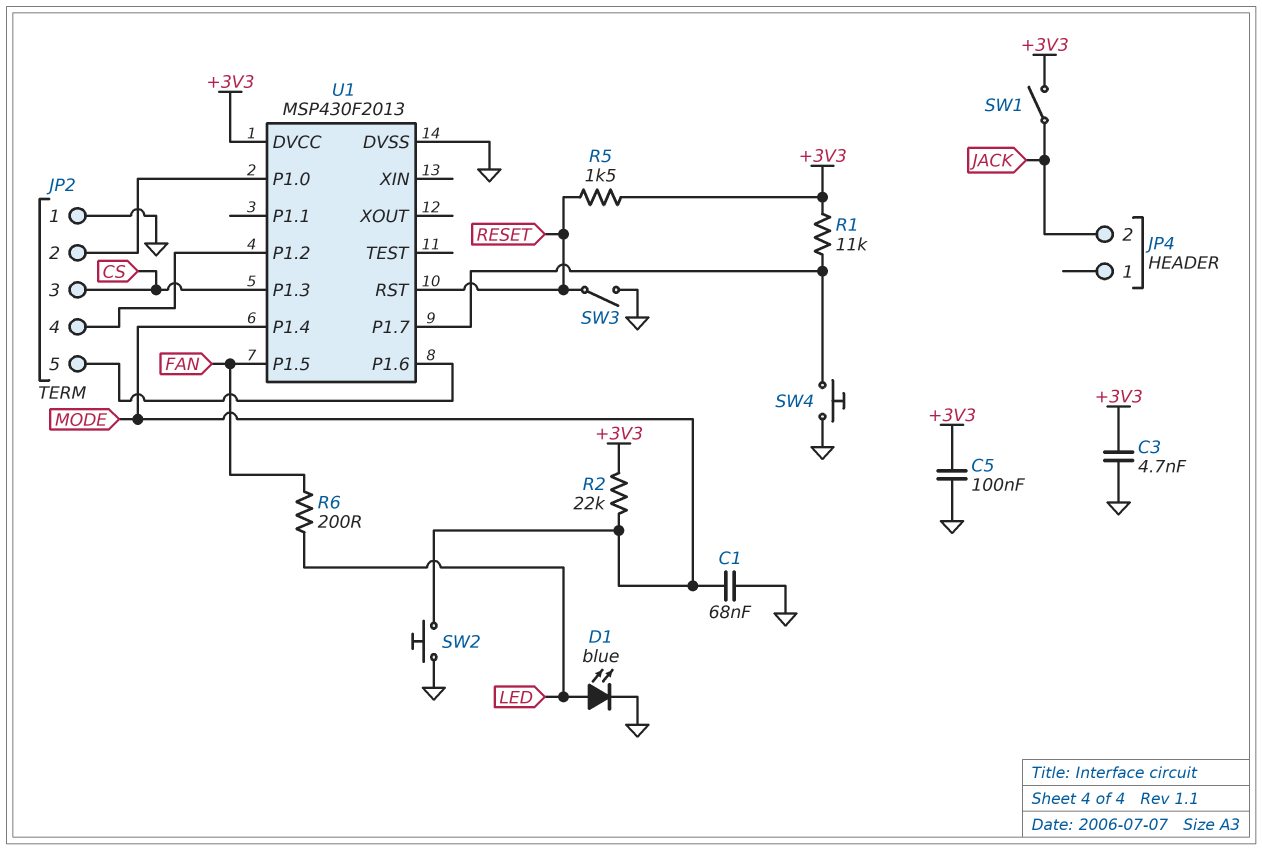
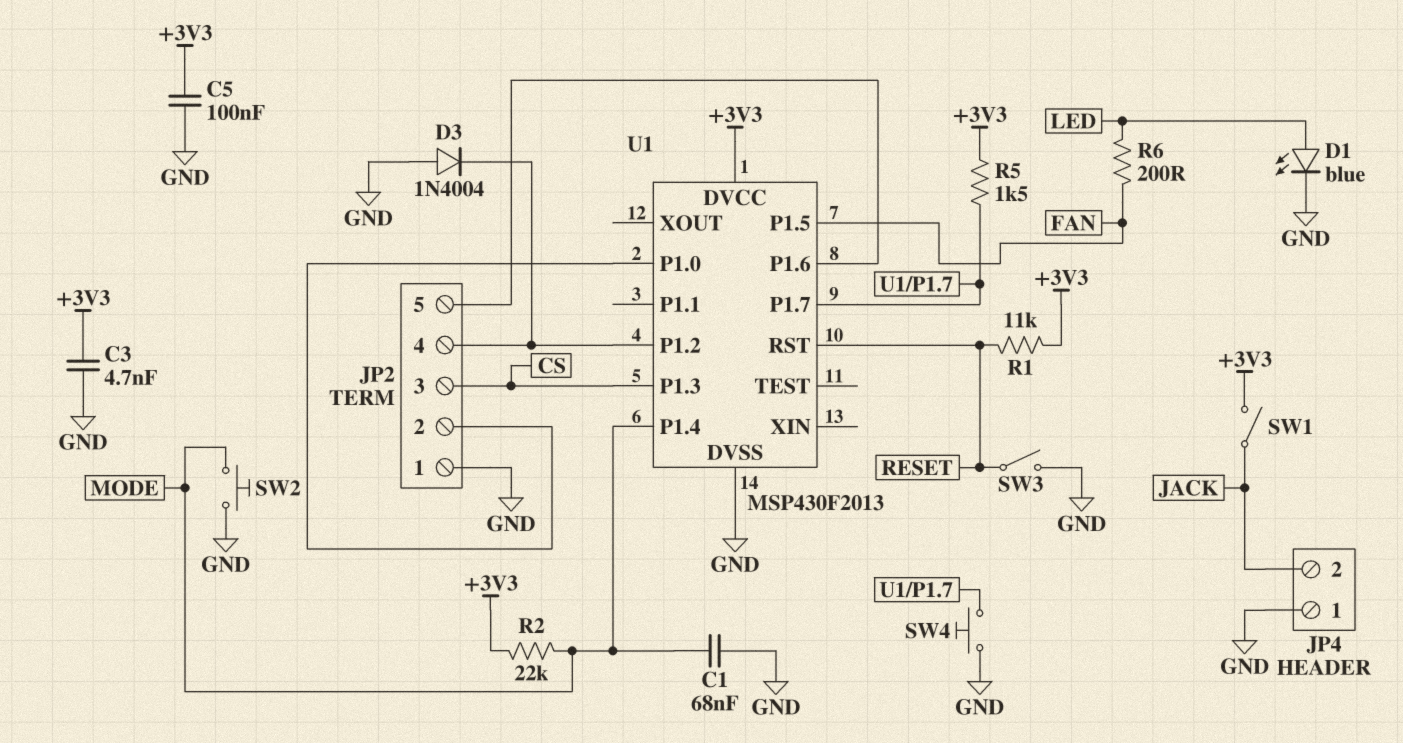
D3: none -> diode 1N4004 (A GND, K JP2/4)
JP4 pin 1: none -> GND
R1: 11k (+3V3, U1/P1.7) -> 11k (+3V3, RESET)
R5: 1.5k (+3V3, RESET) -> 1.5k (+3V3, U1/P1.7)

